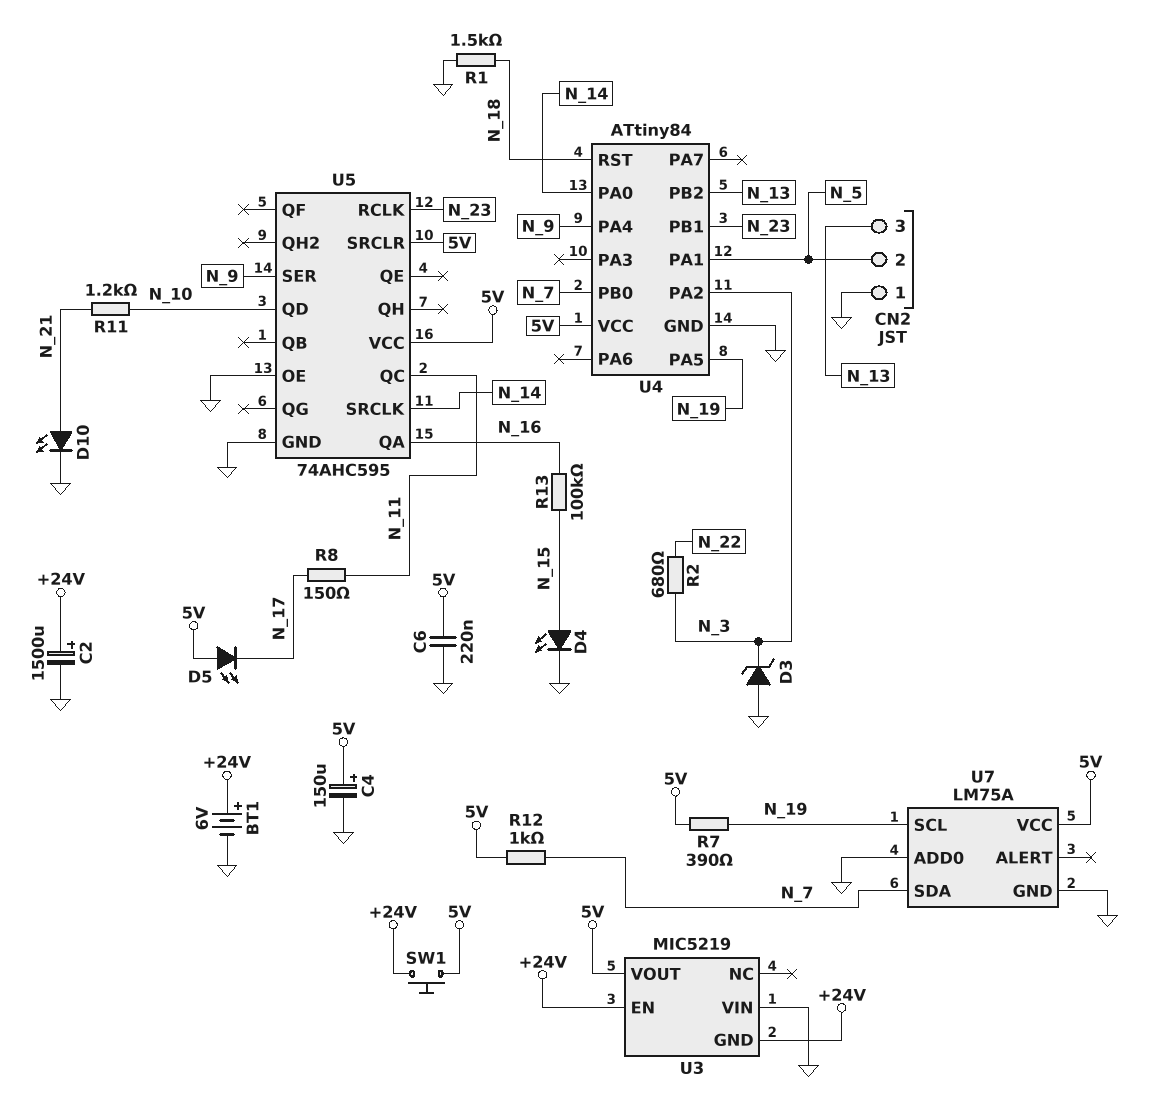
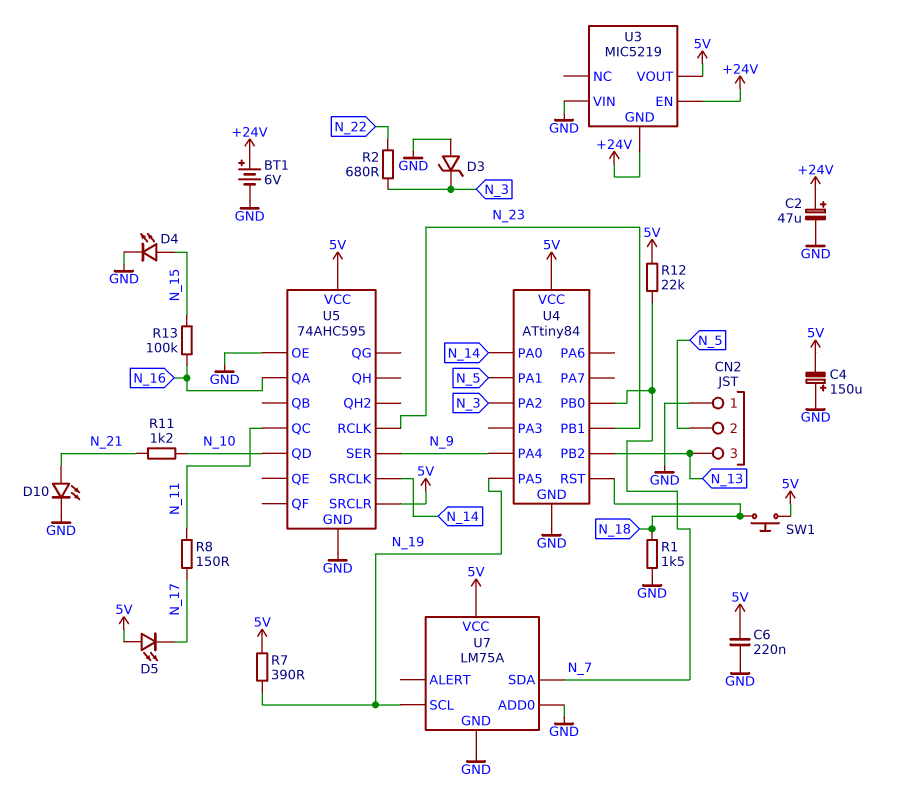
C2: 1500uF (plus +24V, minus GND) -> 47uF (plus +24V, minus GND)
C4: 150uF (plus 5V, minus GND) -> 150uF (plus GND, minus 5V)
R12: 1k (5V, N_7) -> 22k (5V, N_7)
SW1: button (+24V, 5V) -> button (5V, N_18)

